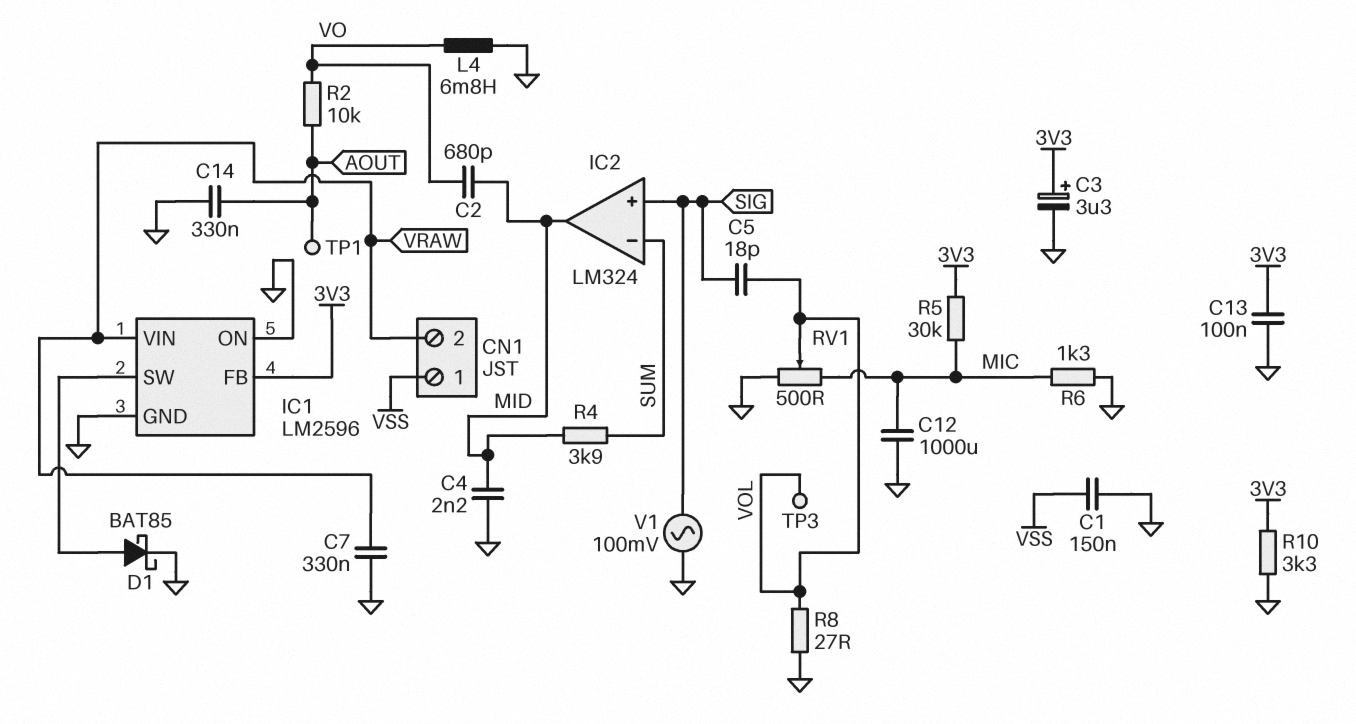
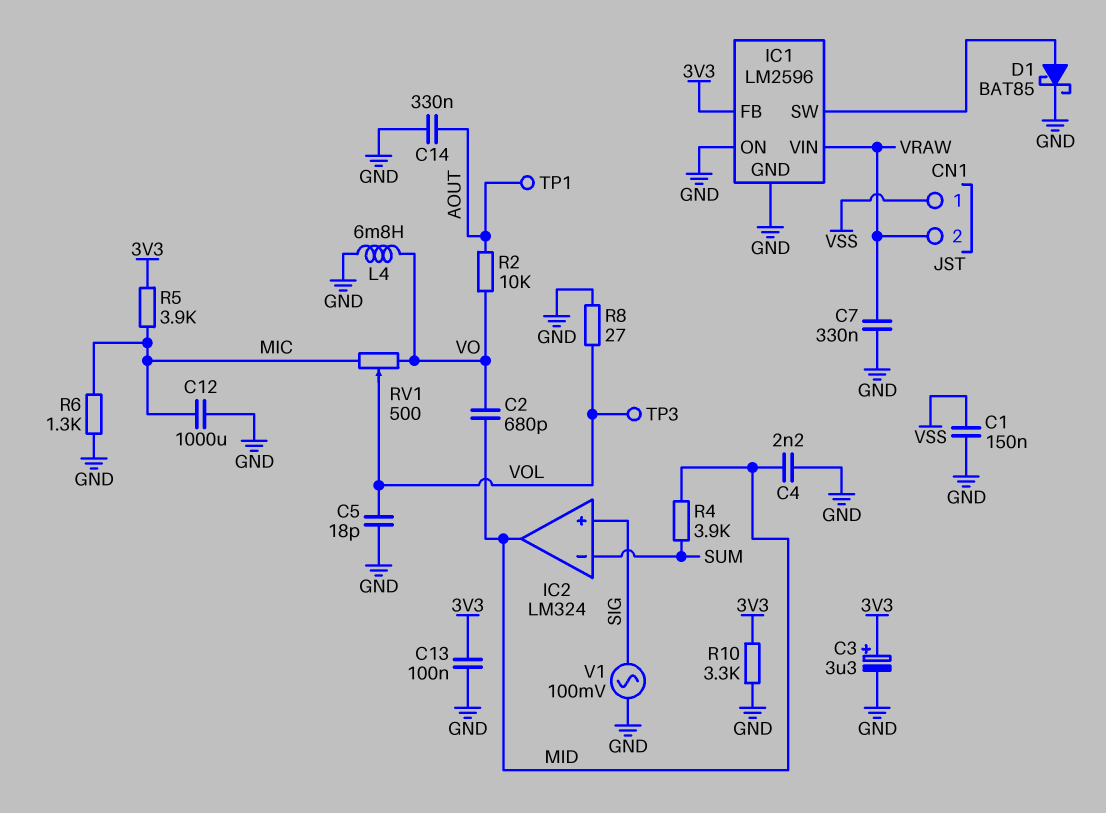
C5: 18pF (SIG, VOL) -> 18pF (GND, VOL)
R5: 30k (3V3, MIC) -> 3.9k (3V3, MIC)
RV1: 500 (GND, MIC, wiper VOL) -> 500 (MIC, VO, wiper VOL)

